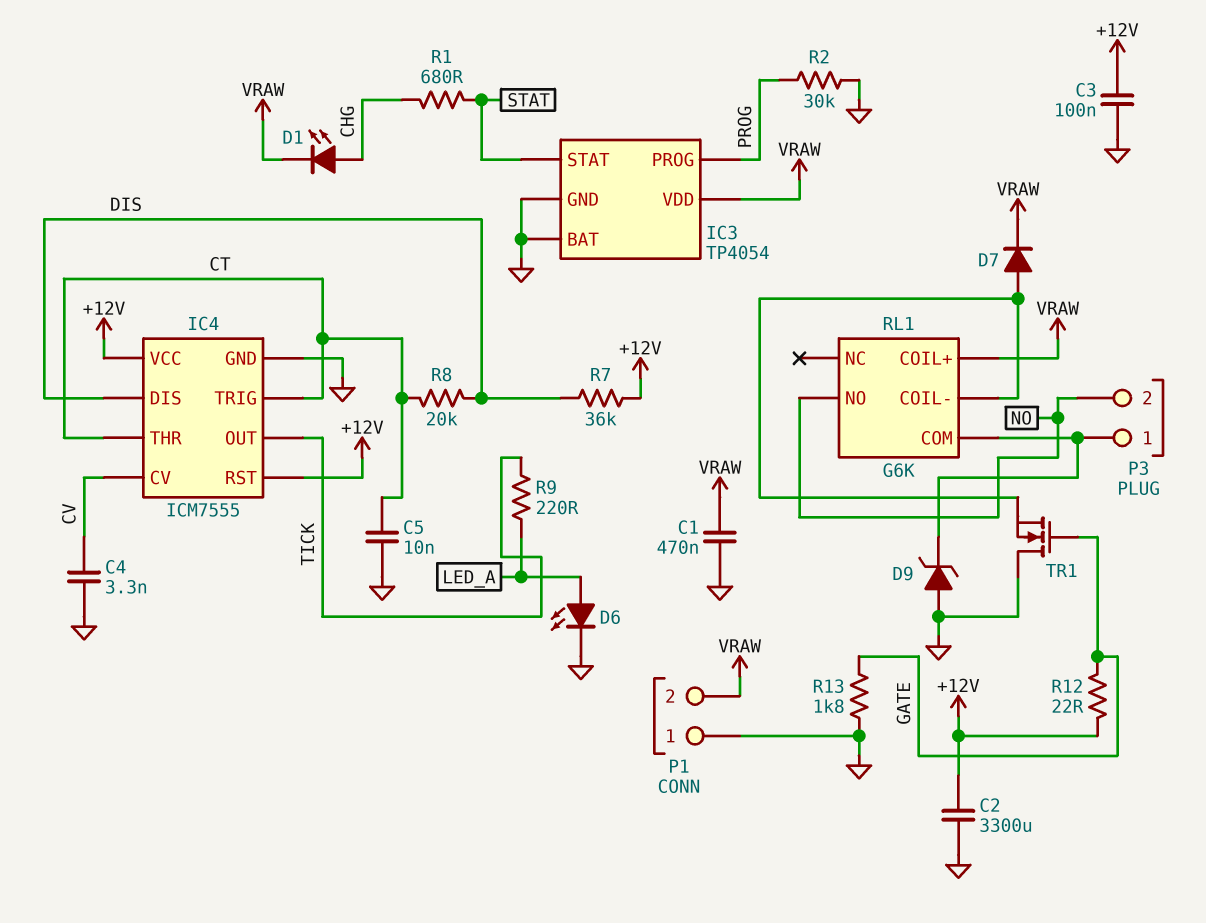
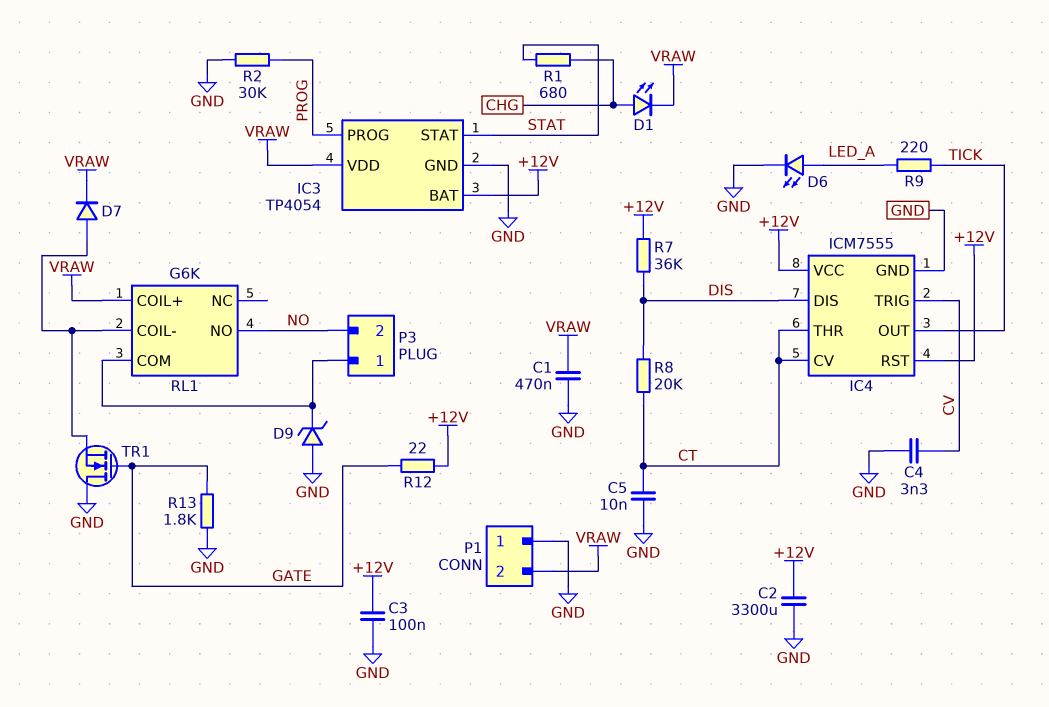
IC3 pin BAT: GND -> +12V
IC4 pin CV: CV -> CT
IC4 pin TRIG: CT -> CV

